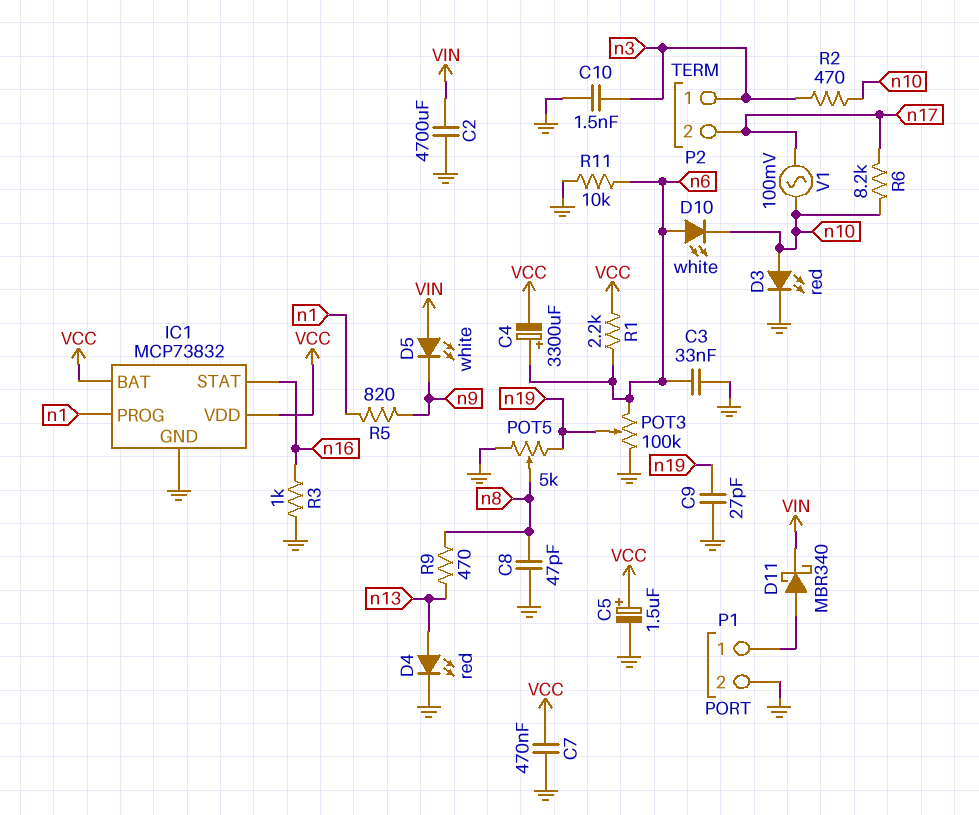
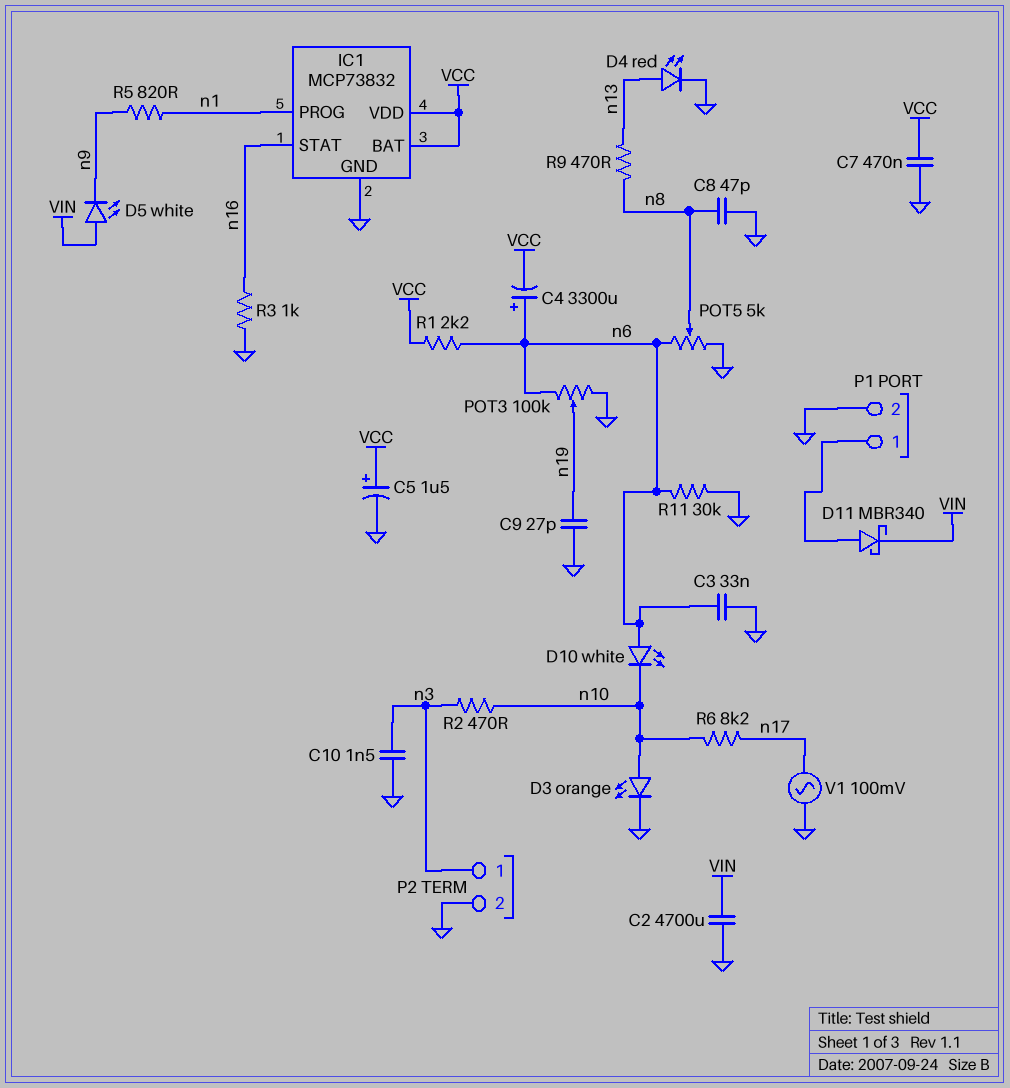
D3: LED red (A n10, K GND) -> LED orange (A n10, K GND)
P2 pin 2: n17 -> GND
POT5: 5k (GND, n19, wiper n8) -> 5k (GND, n6, wiper n8)
R11: 10k (GND, n6) -> 30k (GND, n6)
V1: AC 100mV (n10, n17) -> AC 100mV (GND, n17)

